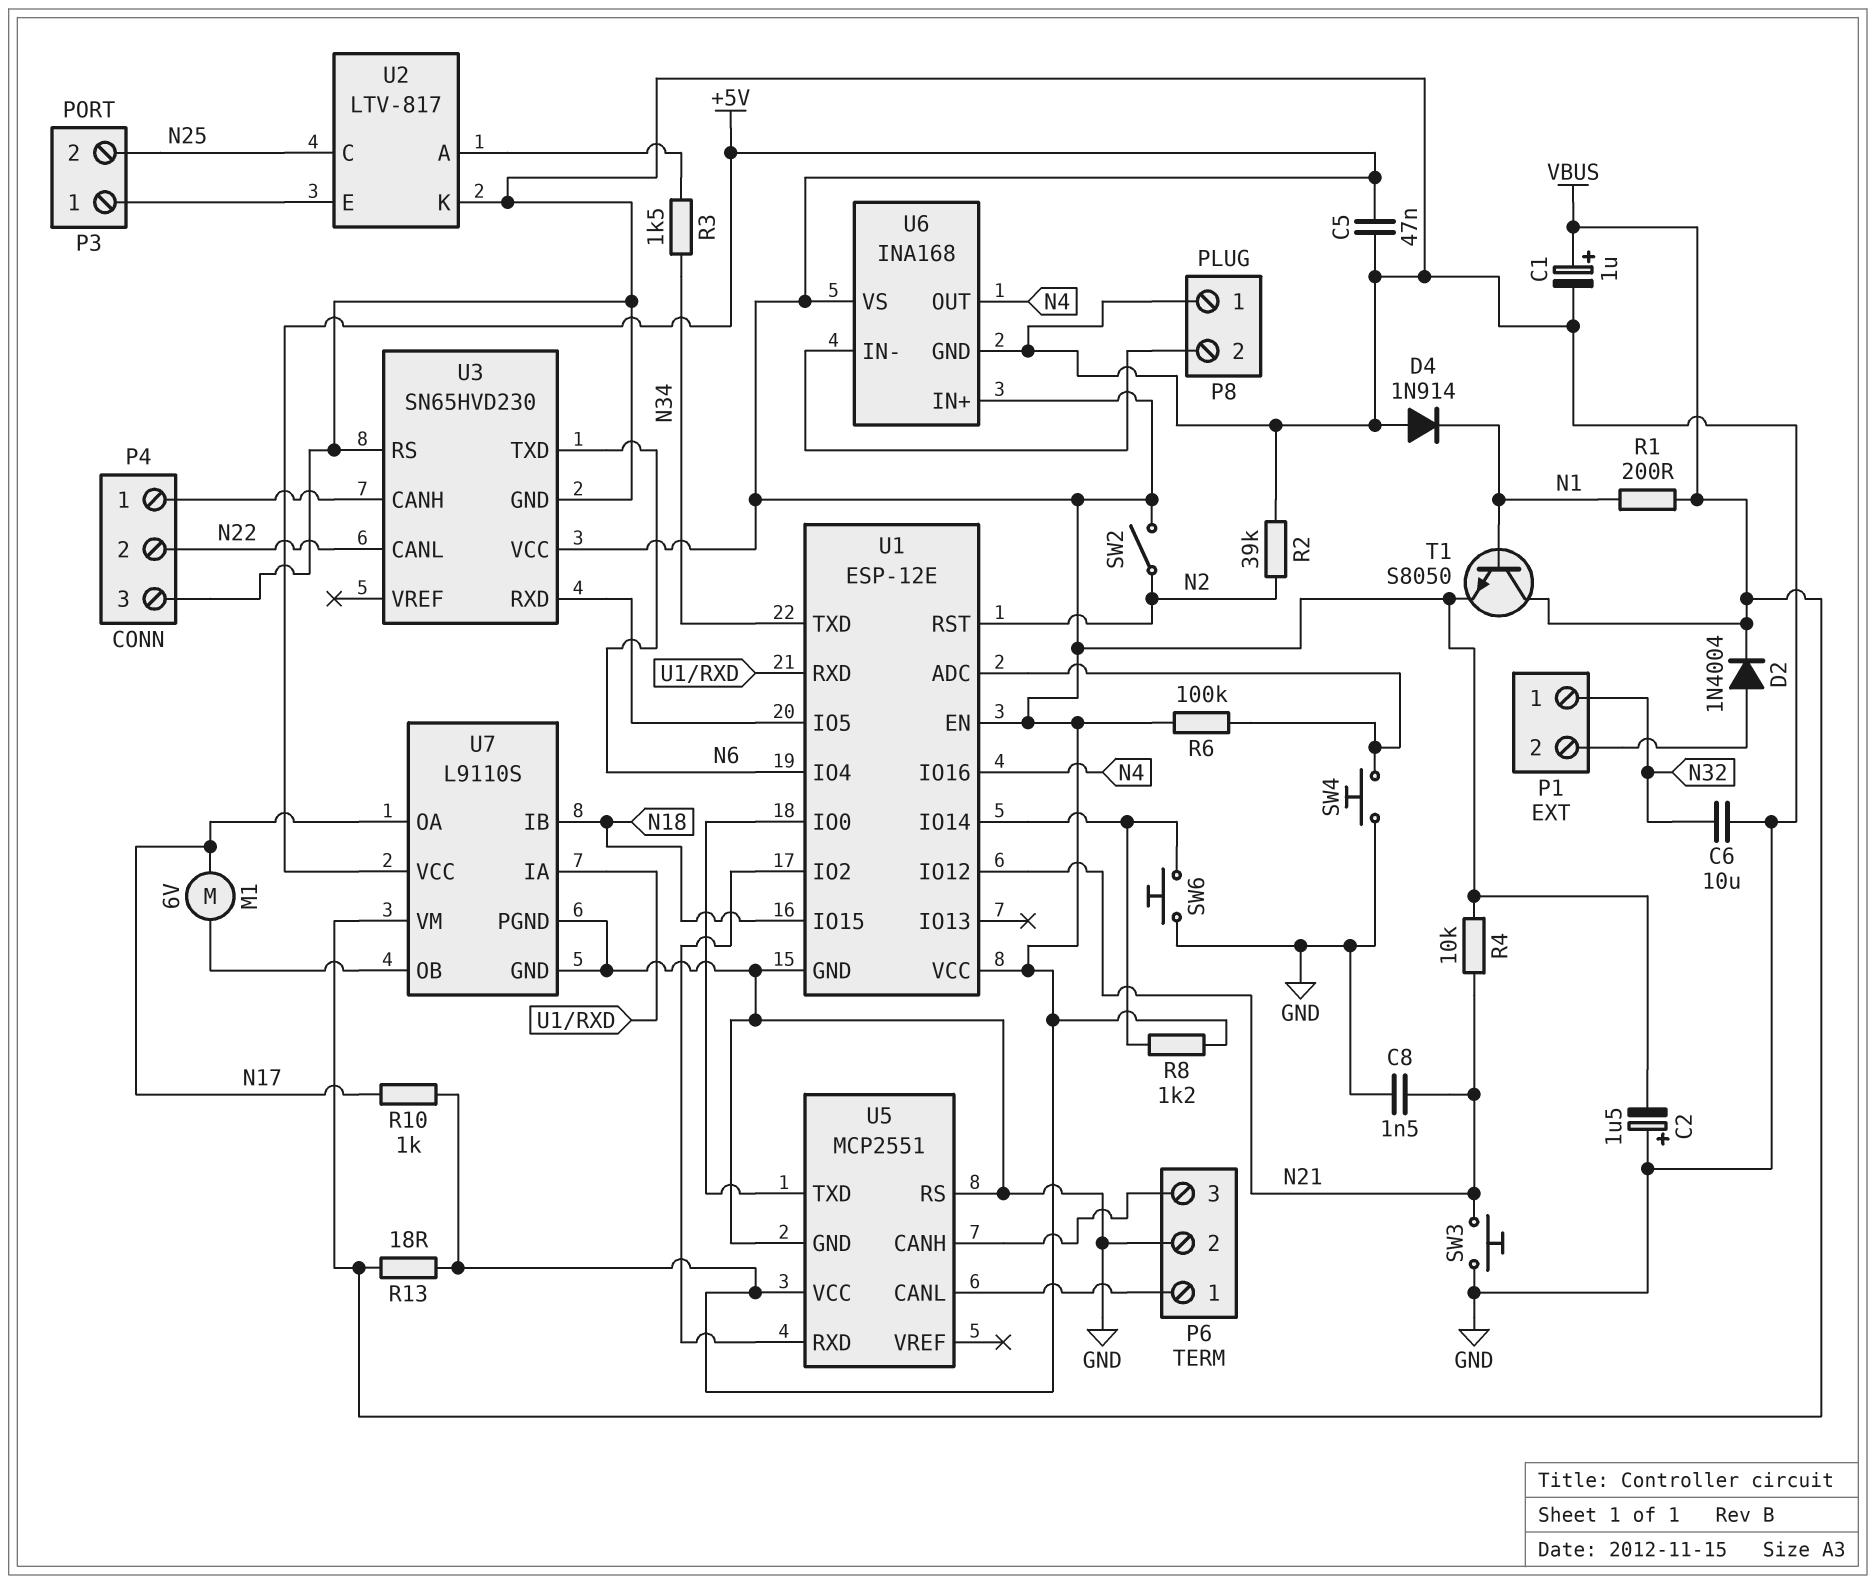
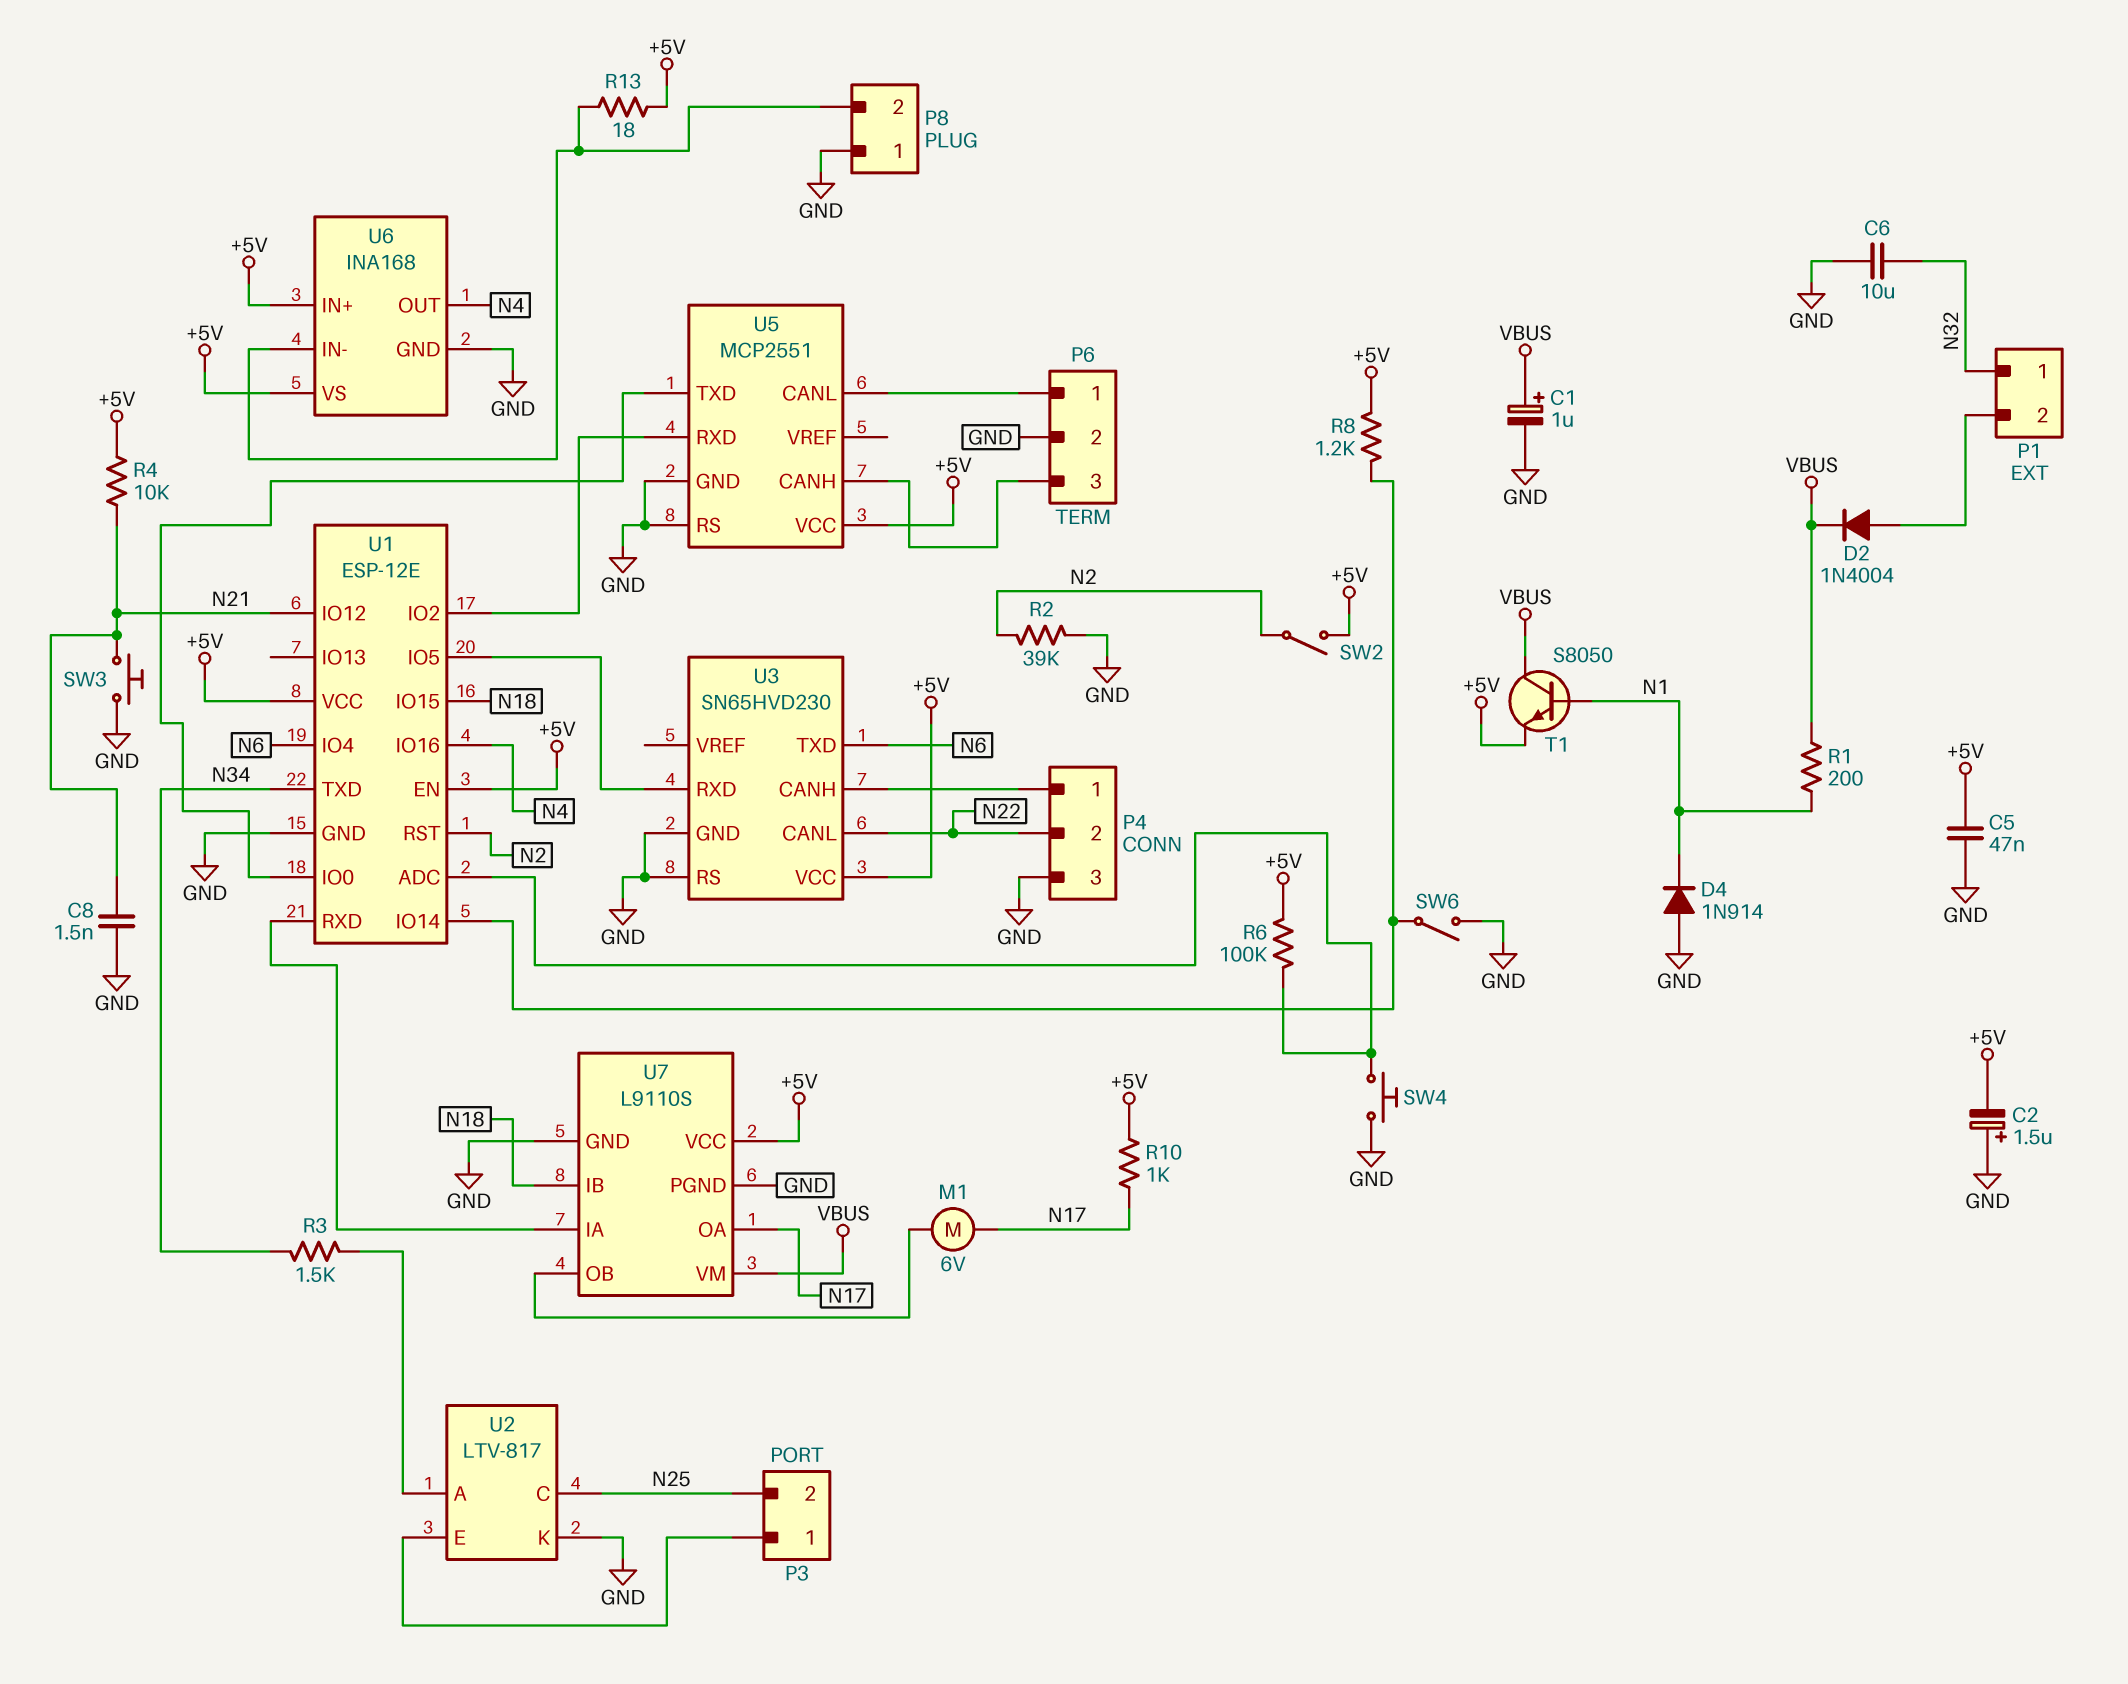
R13: 18 (+5V, VBUS) -> 18 (+5V, P8/2)
SW6: button (GND, U1/IO14) -> switch (GND, U1/IO14)

